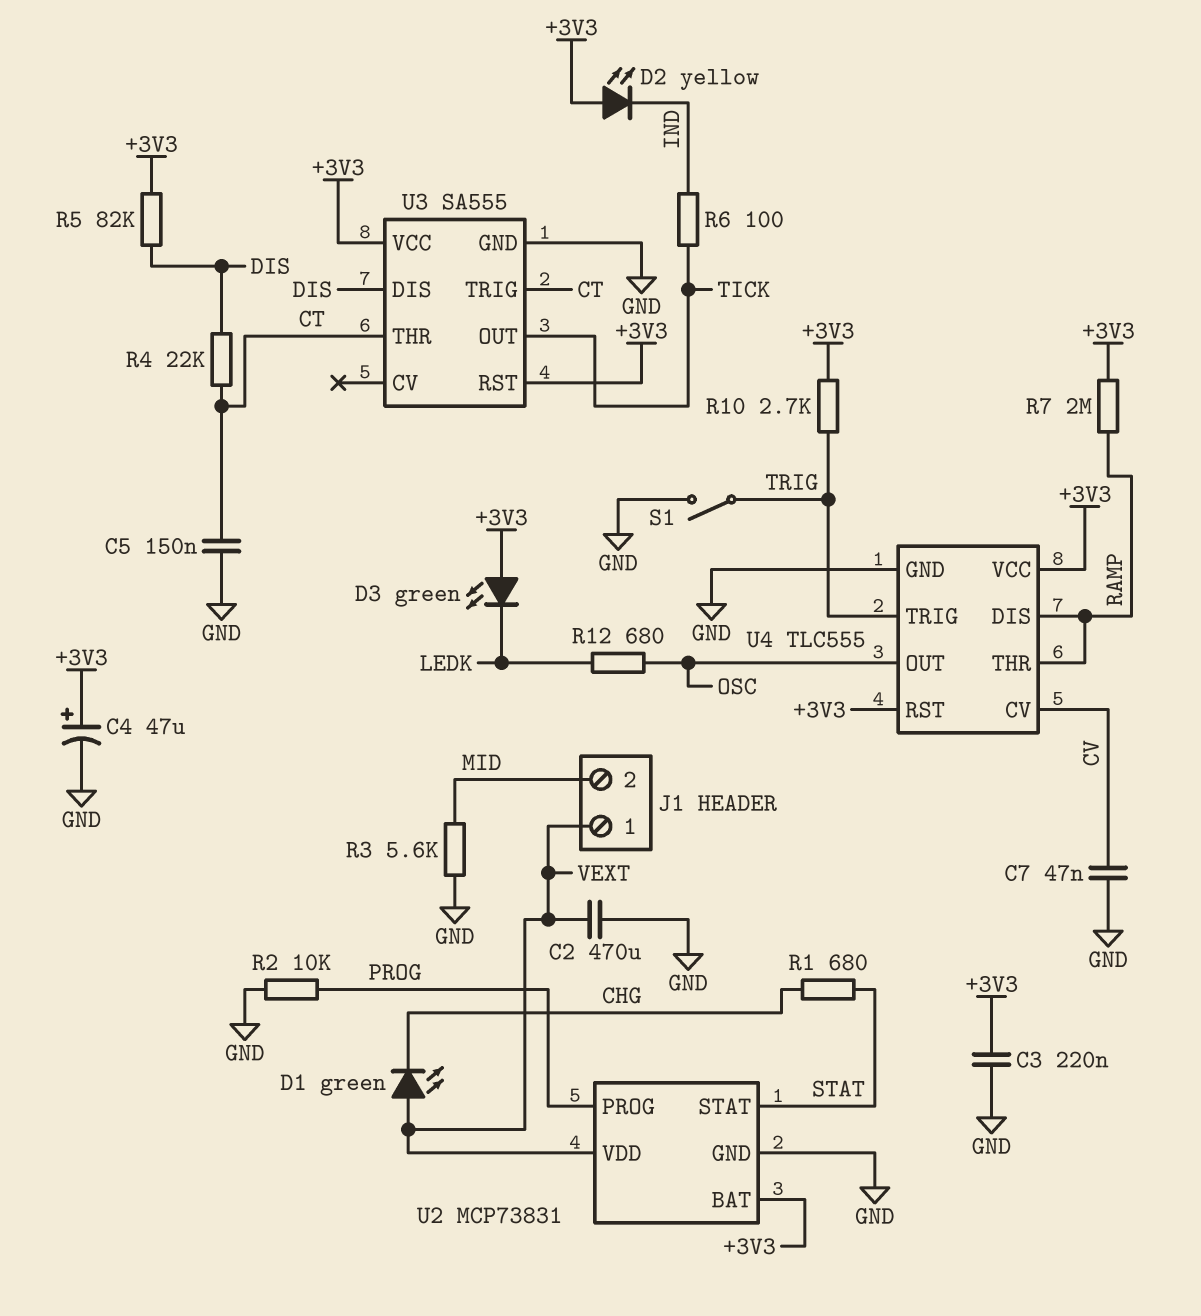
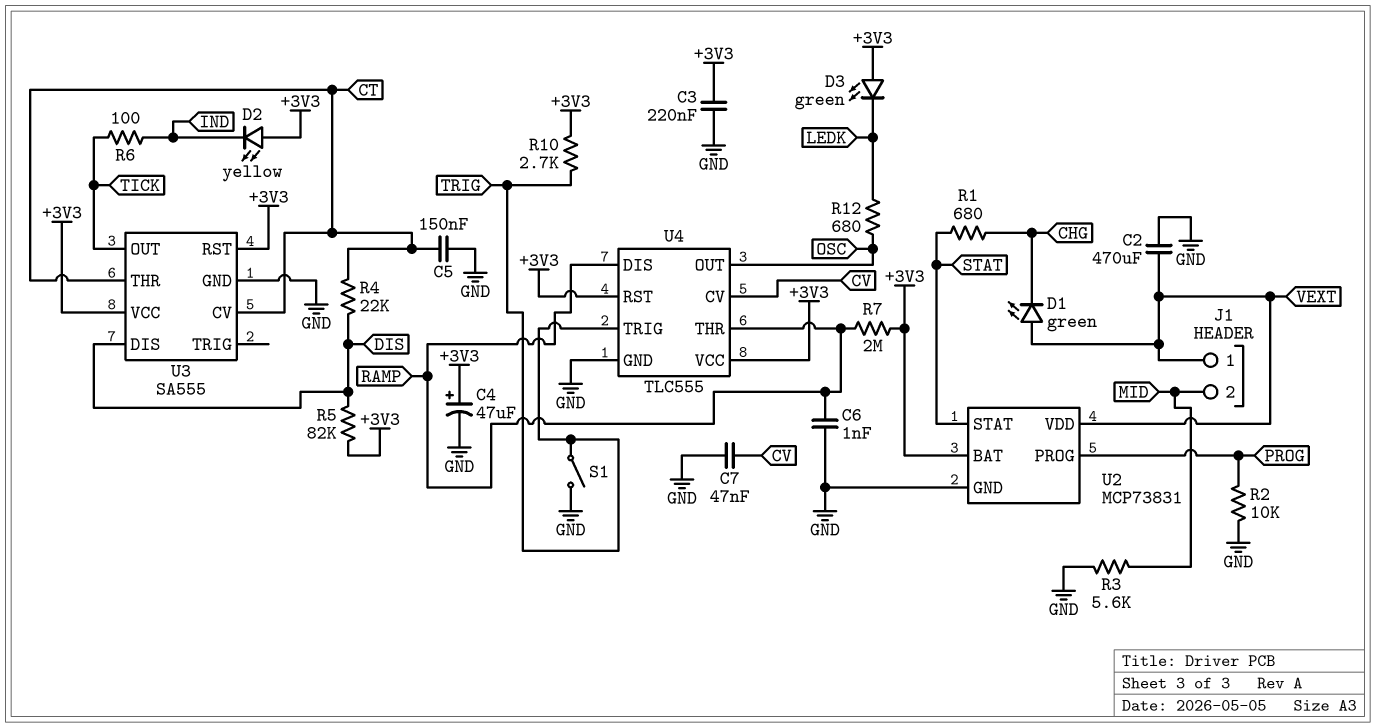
C6: none -> 1nF (GND, RAMP)
U3 pin CV: none -> CT
U3 pin TRIG: CT -> none

